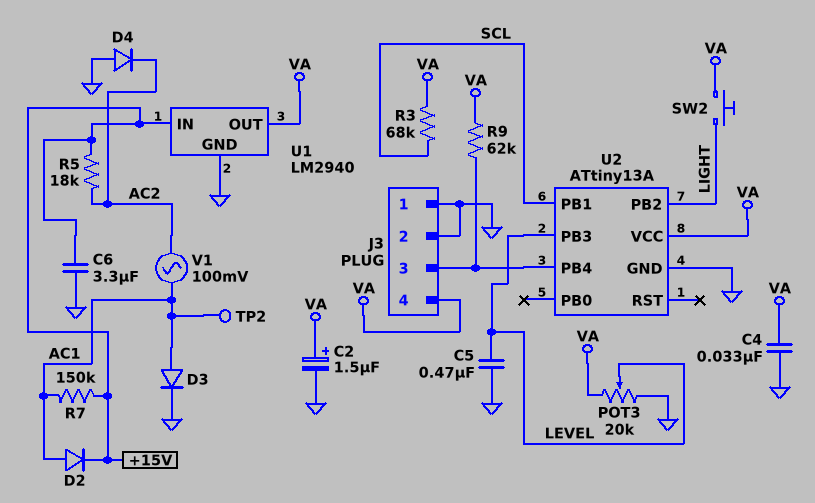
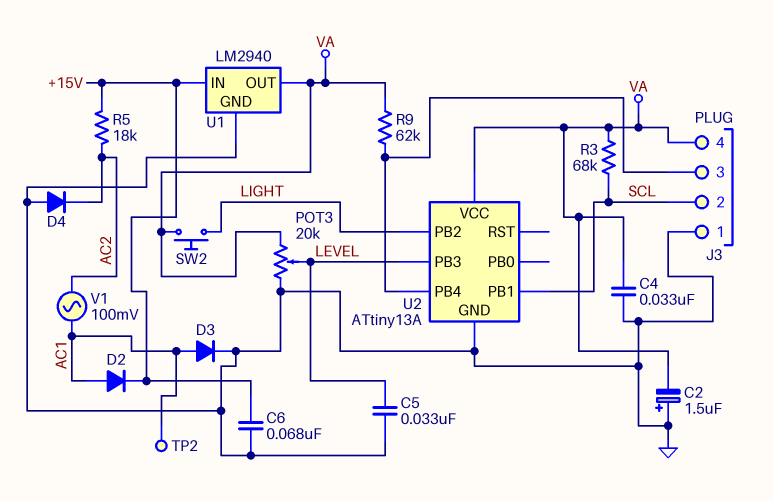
C2: 1.5uF (plus VA, minus GND) -> 1.5uF (plus GND, minus VA)
C5: 470nF (GND, LEVEL) -> 33nF (GND, LEVEL)
C6: 3.3uF (+15V, GND) -> 68nF (+15V, GND)
J3 pin 2: GND -> SCL
R7: 150k (+15V, AC1) -> none

